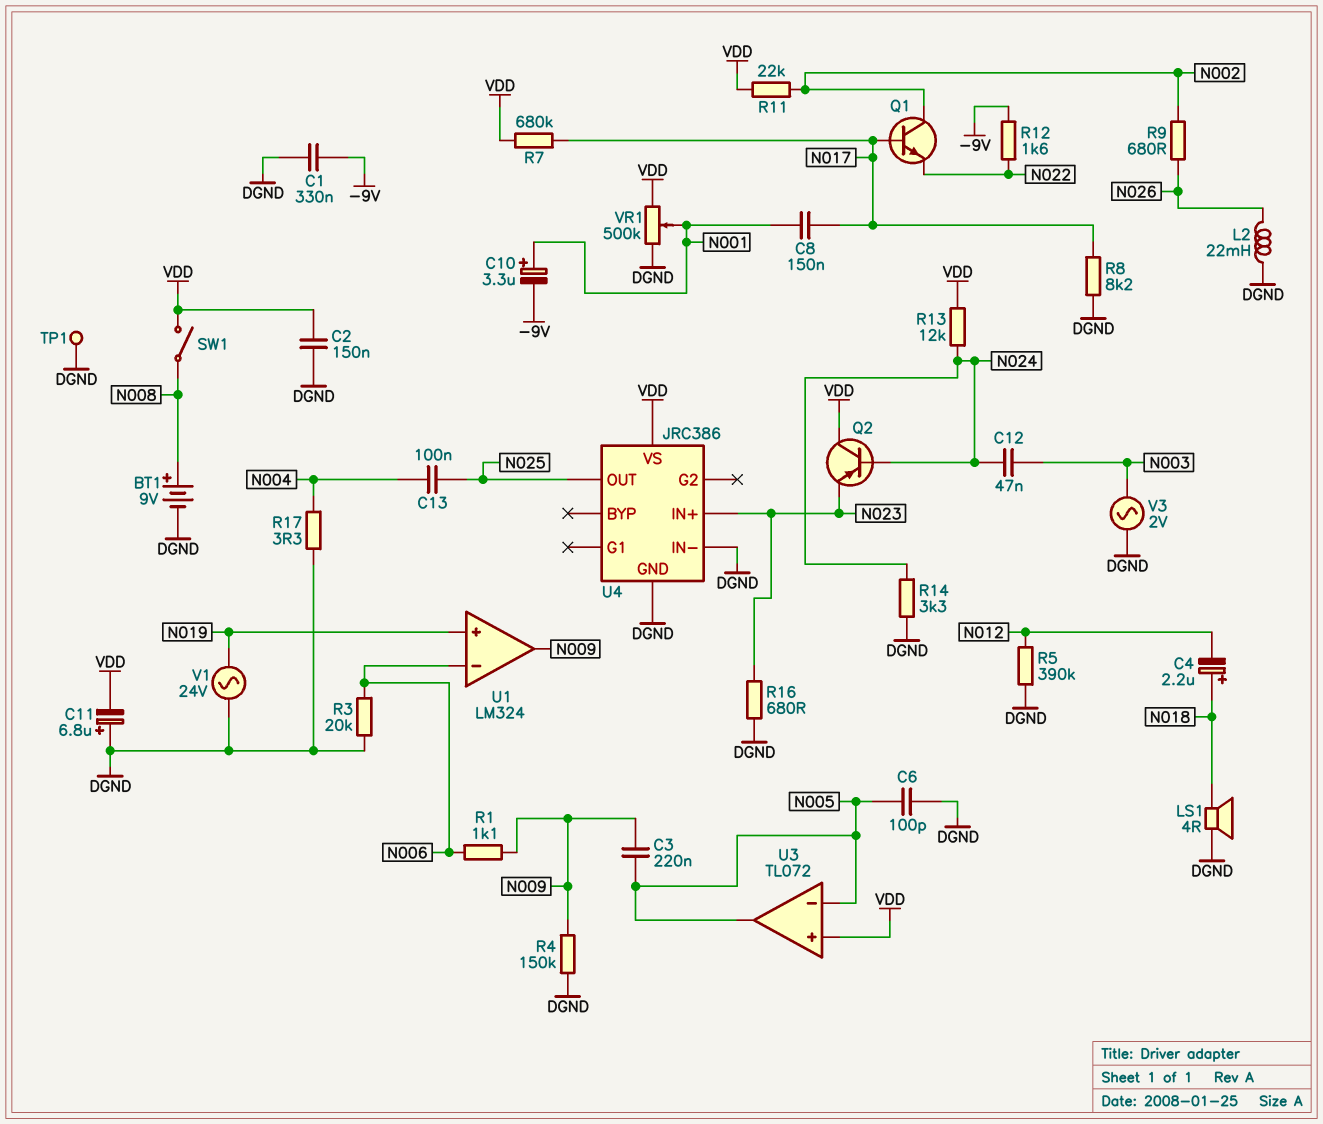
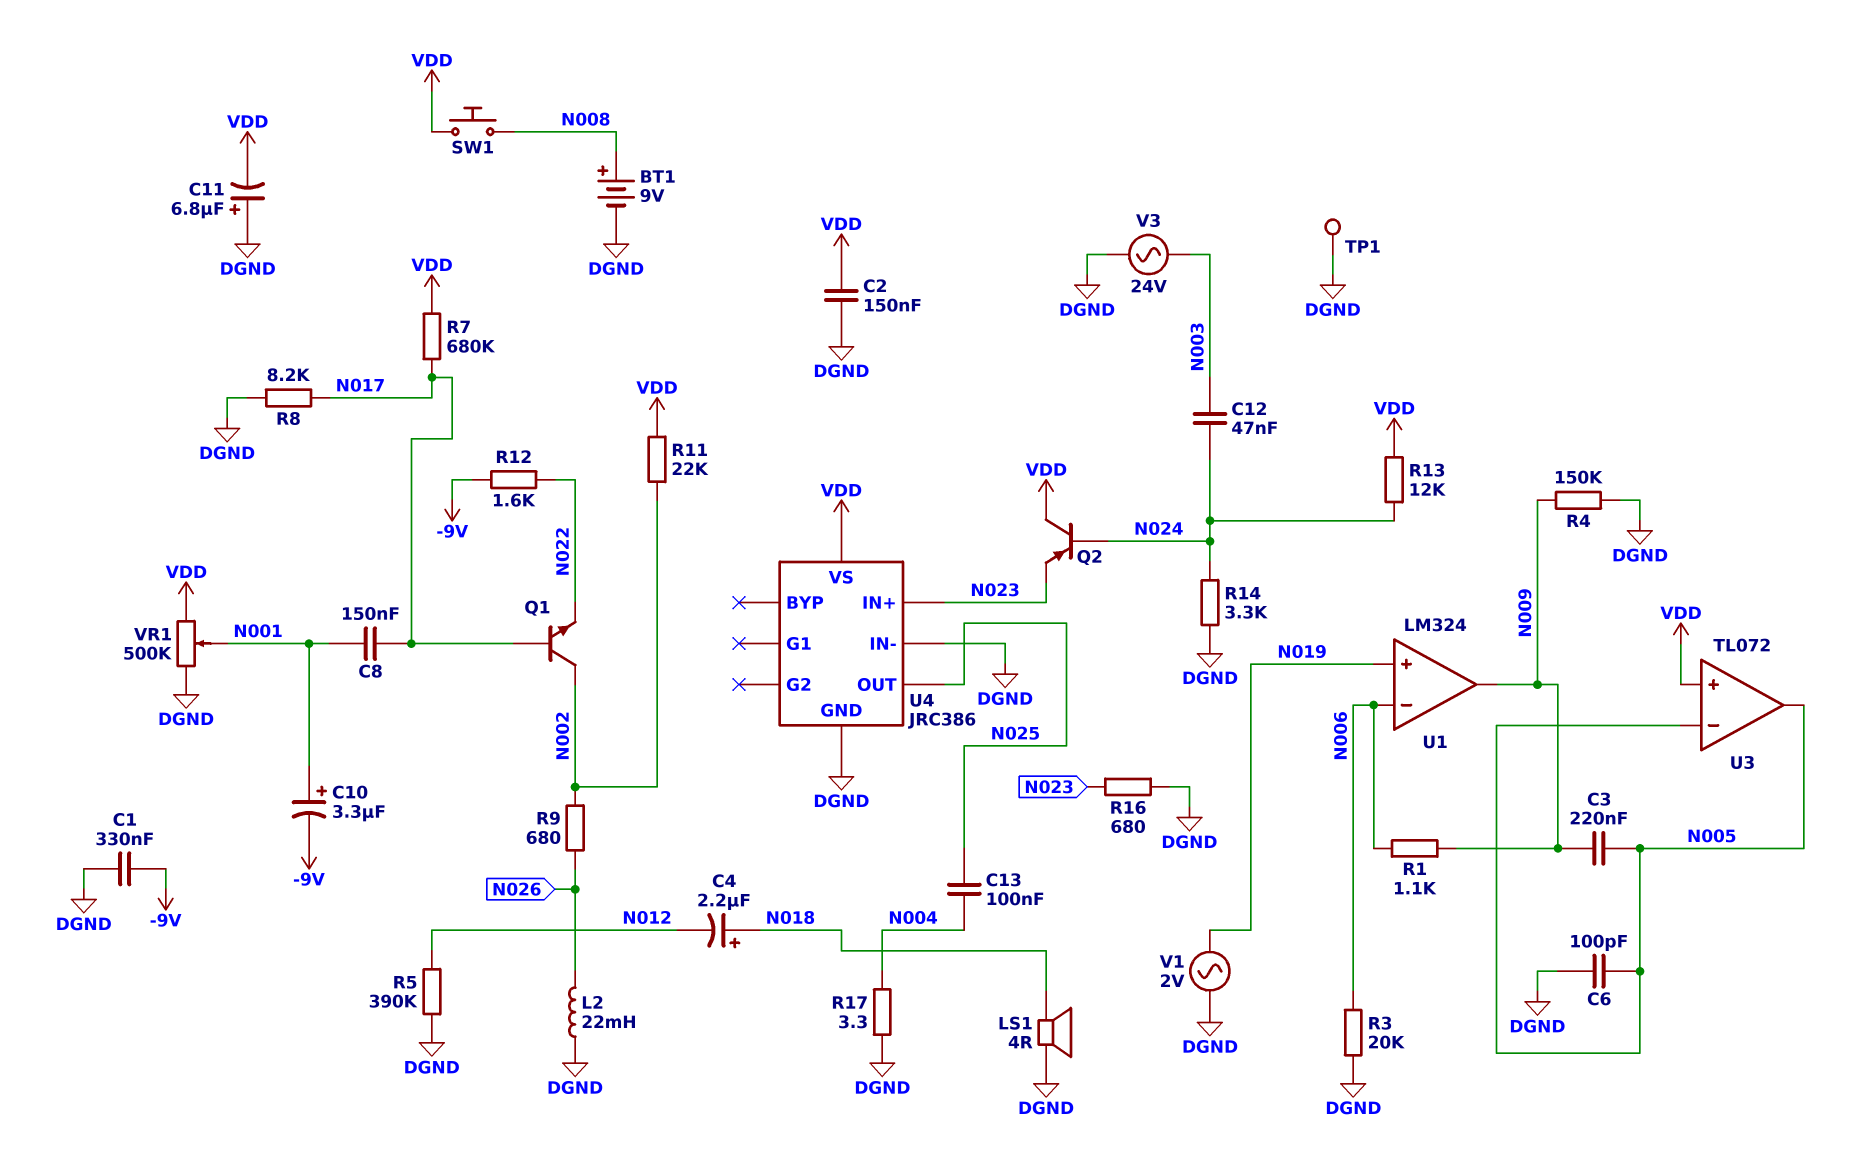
SW1: switch (N008, VDD) -> button (N008, VDD)
V1: AC 24V (DGND, N019) -> AC 2V (DGND, N019)
V3: AC 2V (DGND, N003) -> AC 24V (DGND, N003)

